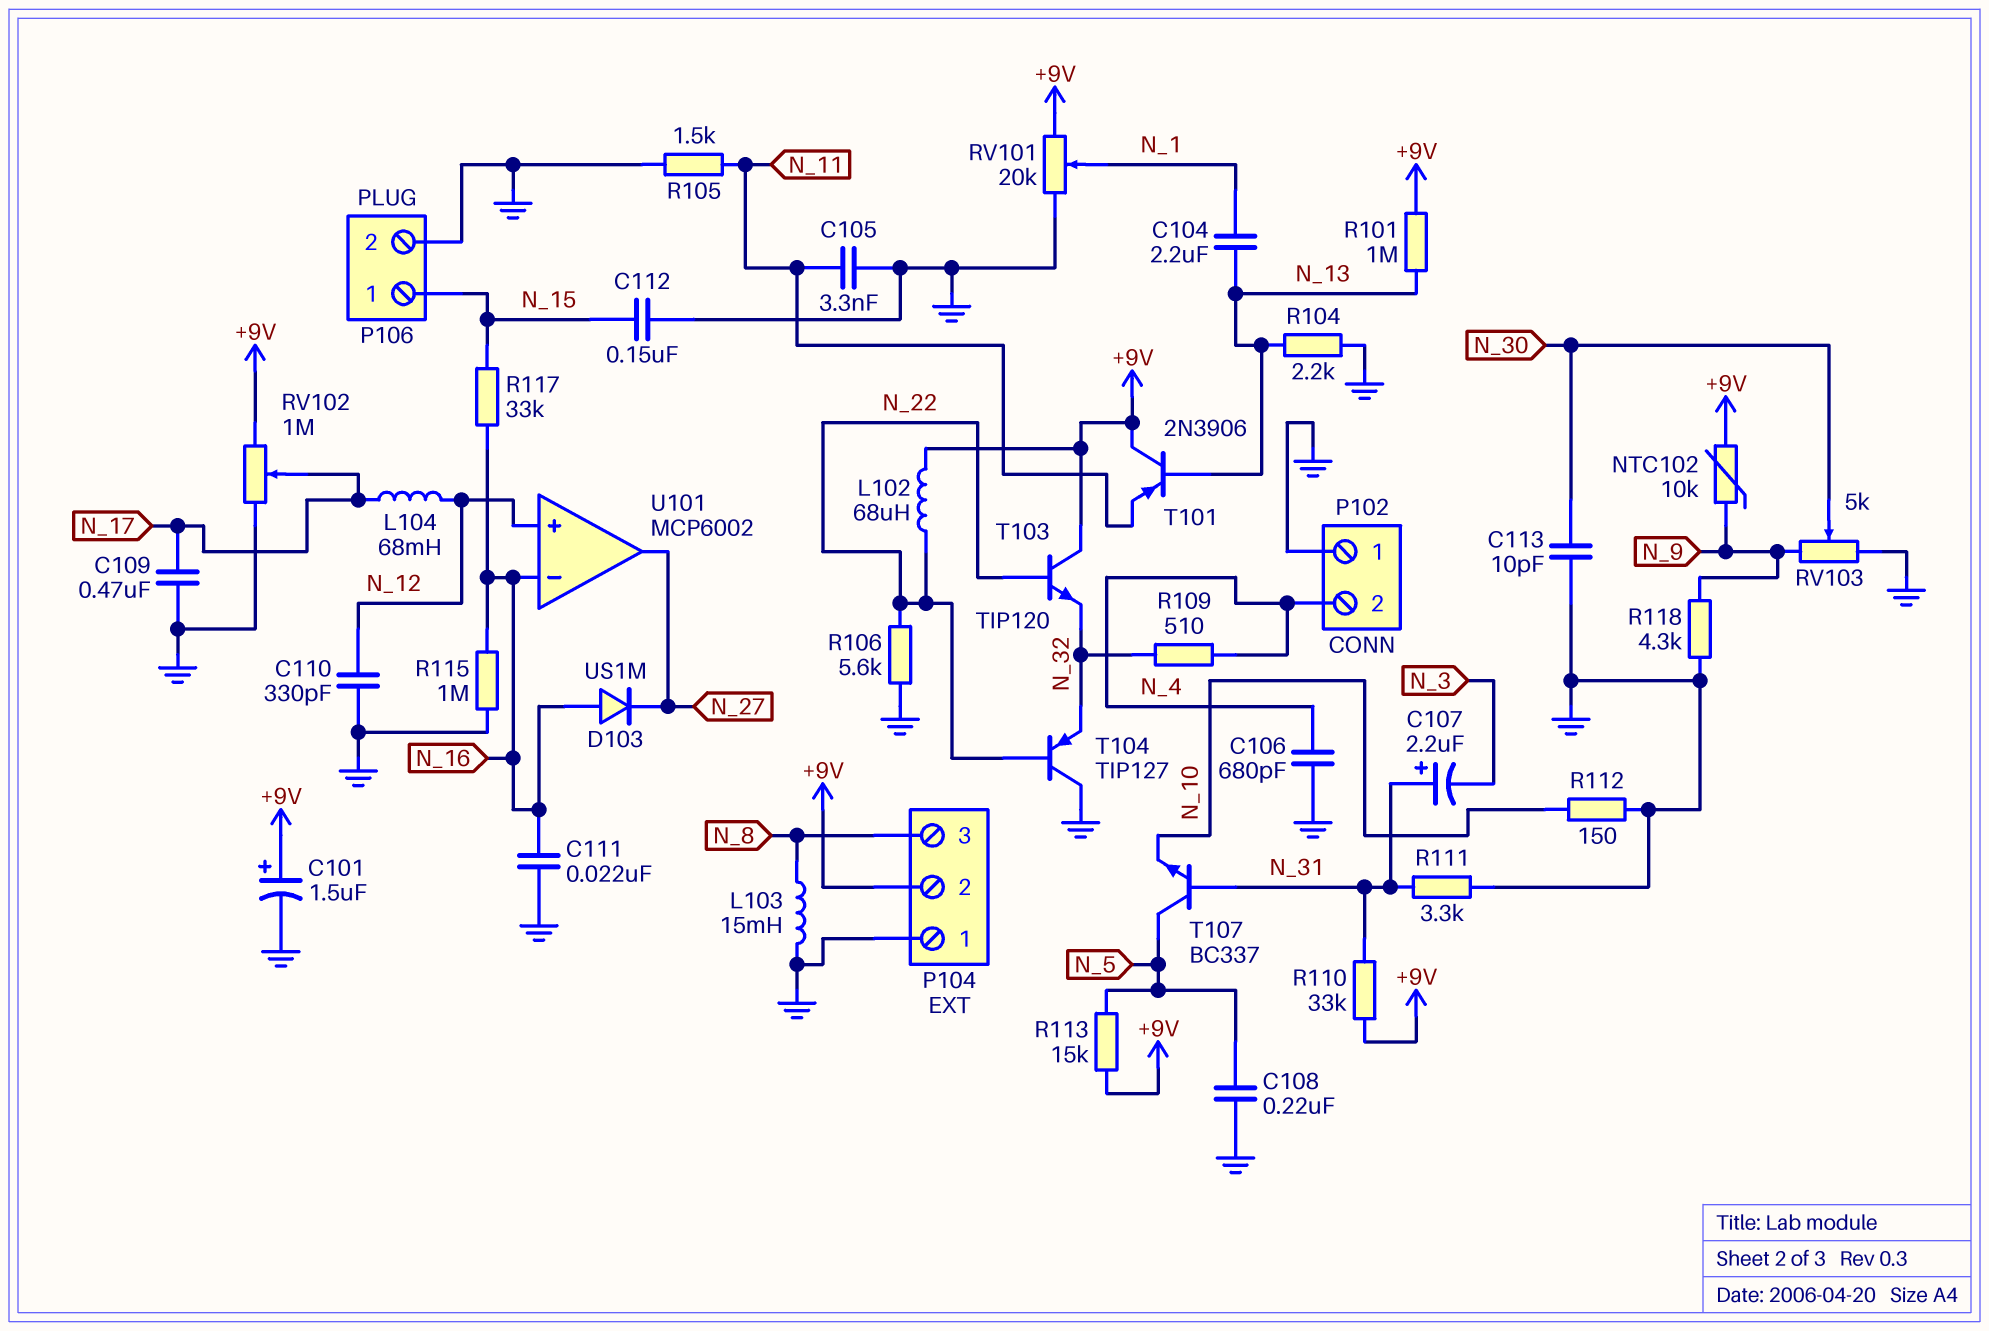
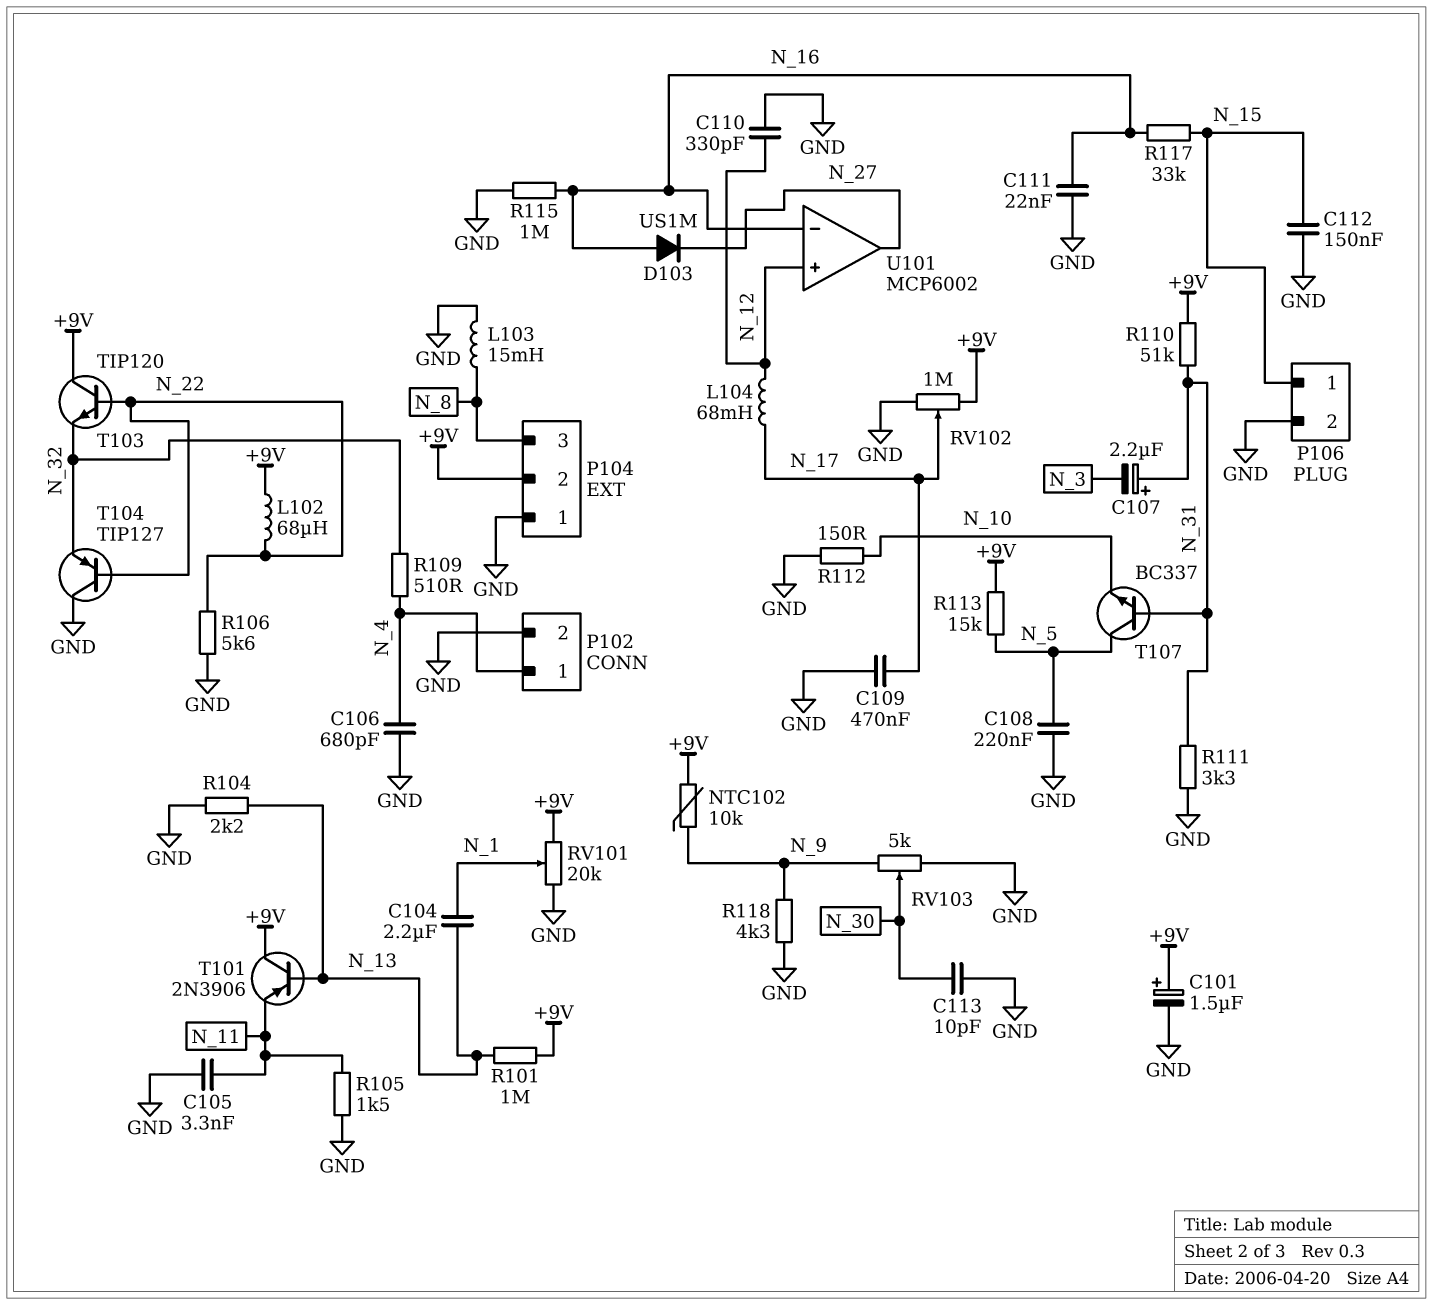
P102 pin 1: GND -> N_4
P102 pin 2: N_4 -> GND
R110: 33k (+9V, N_31) -> 51k (+9V, N_31)

